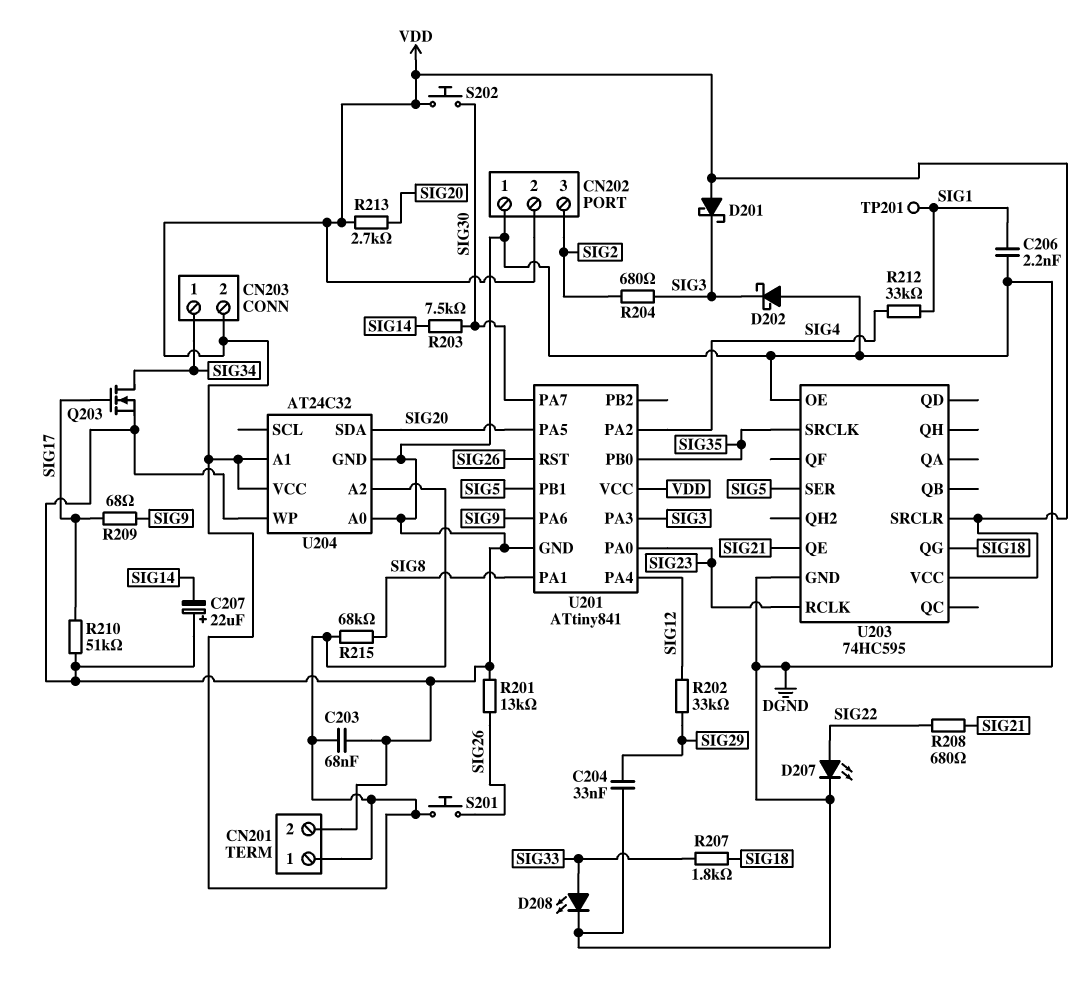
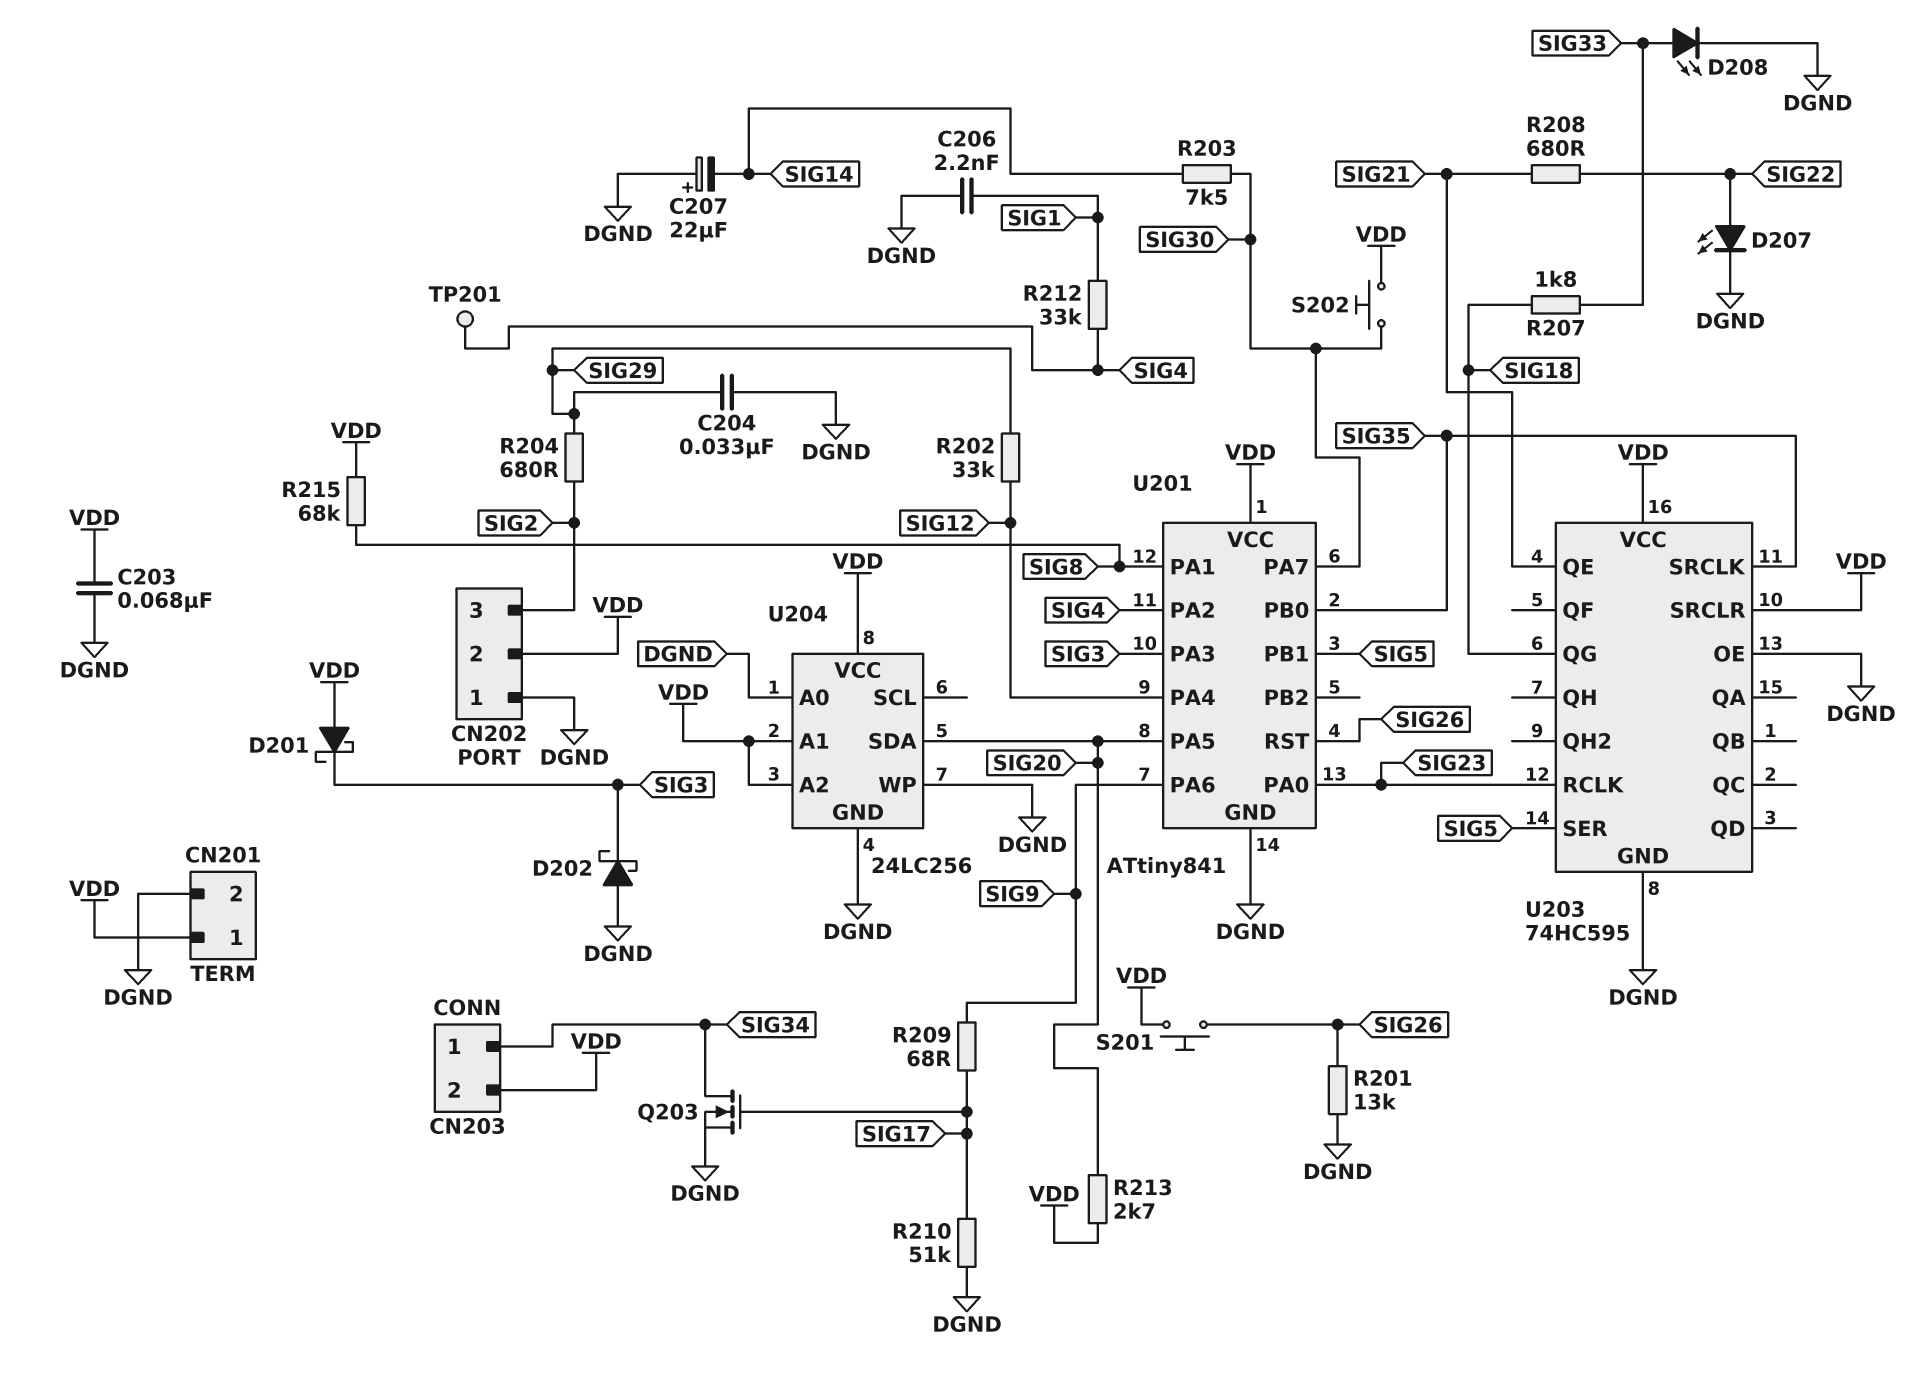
R204: 680 (SIG2, SIG3) -> 680 (SIG2, SIG29)
TP201: test point (SIG1) -> test point (SIG4)
U204: AT24C32 -> 24LC256

